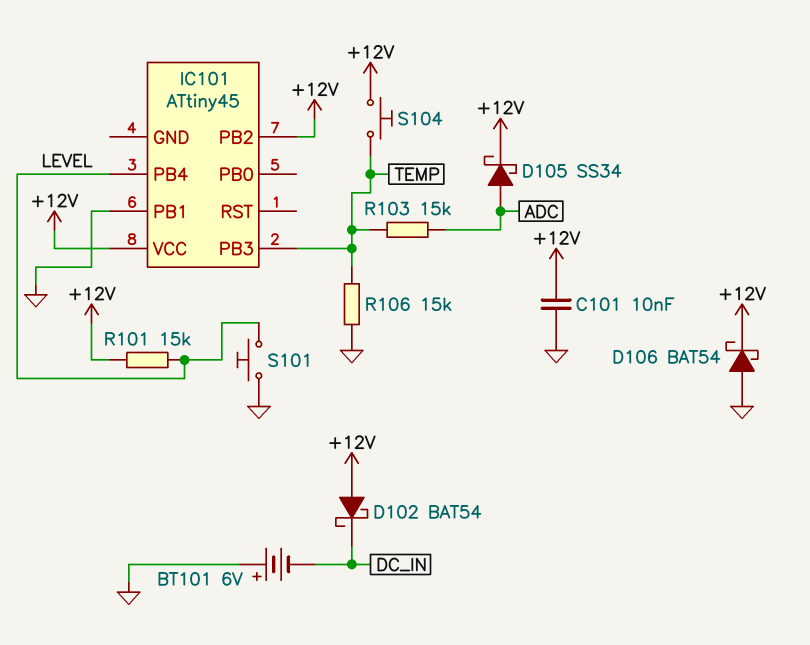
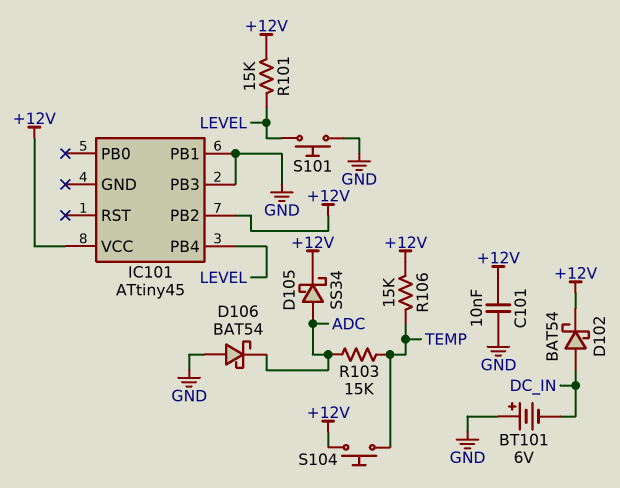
D102: schottky BAT54 (A +12V, K DC_IN) -> schottky BAT54 (A DC_IN, K +12V)
D106: schottky BAT54 (A GND, K +12V) -> schottky BAT54 (A GND, K ADC)
IC101 pin PB3: TEMP -> GND
R106: 15k (GND, TEMP) -> 15k (+12V, TEMP)

